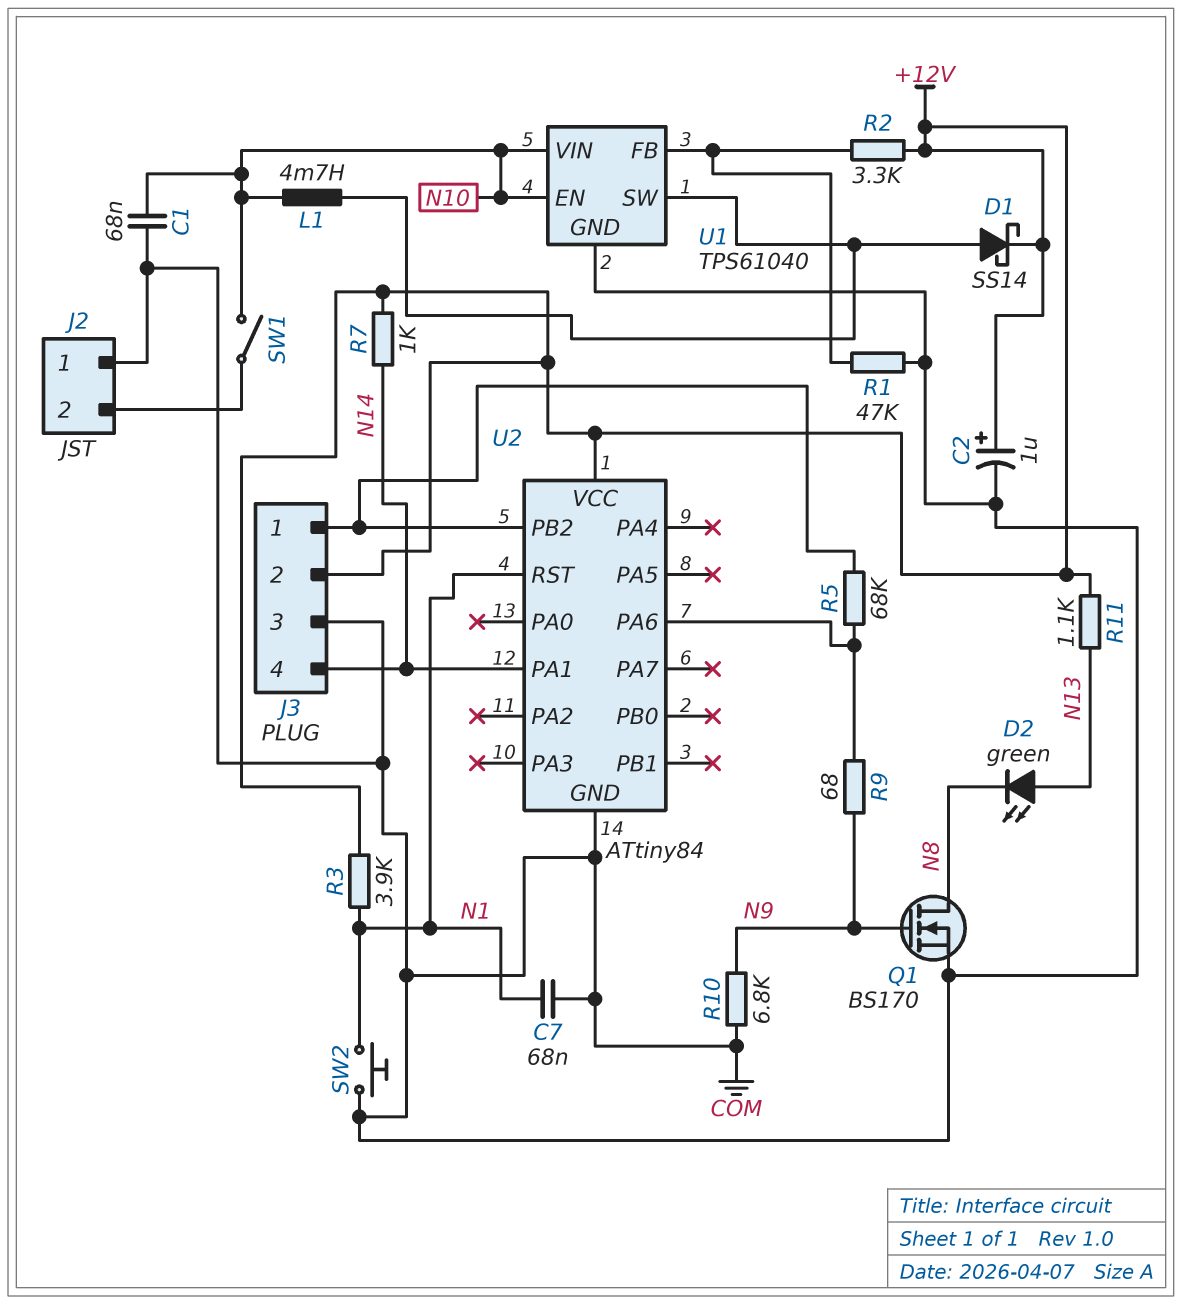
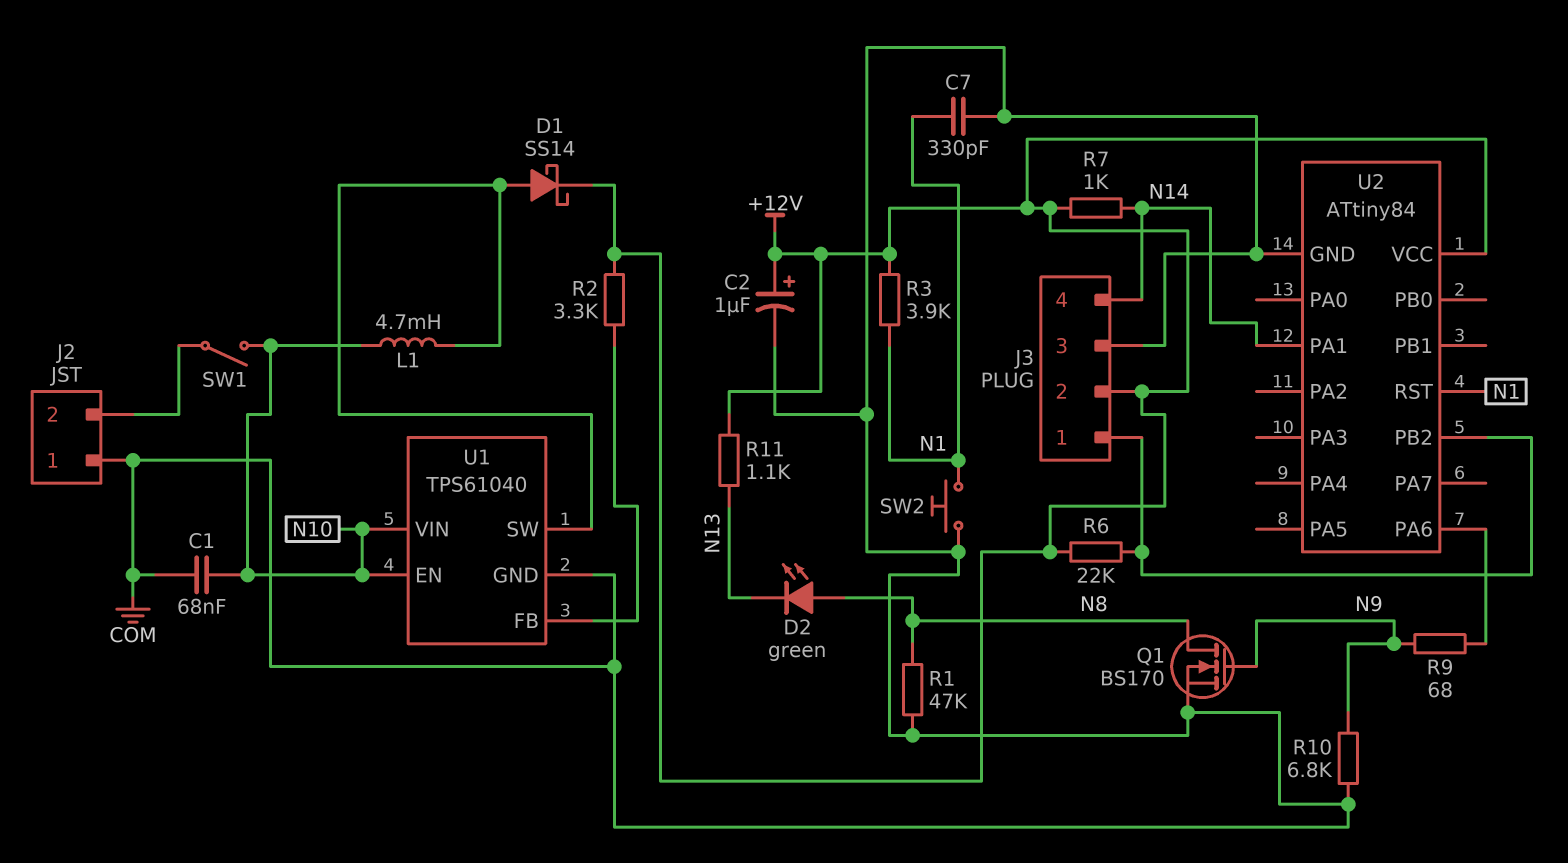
C7: 68nF (COM, N1) -> 330pF (COM, N1)
D2: LED green (A N13, K N8) -> LED green (A N8, K N13)
R1: 47k (COM, U1/FB) -> 47k (COM, N8)
R5: 68k (J3/1, U2/PA6) -> none
R6: none -> 22k (+12V, J3/1)

